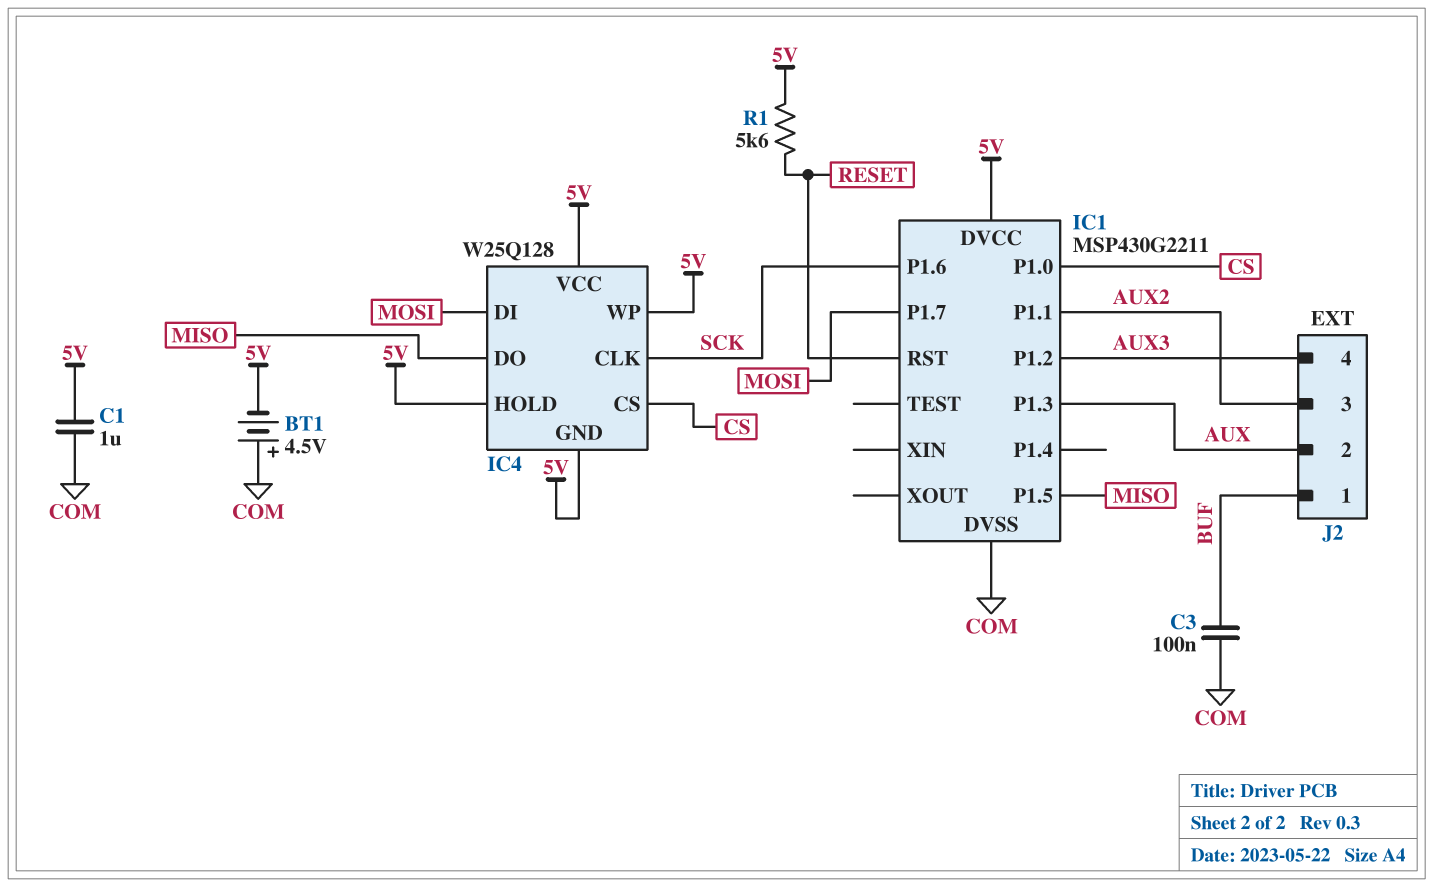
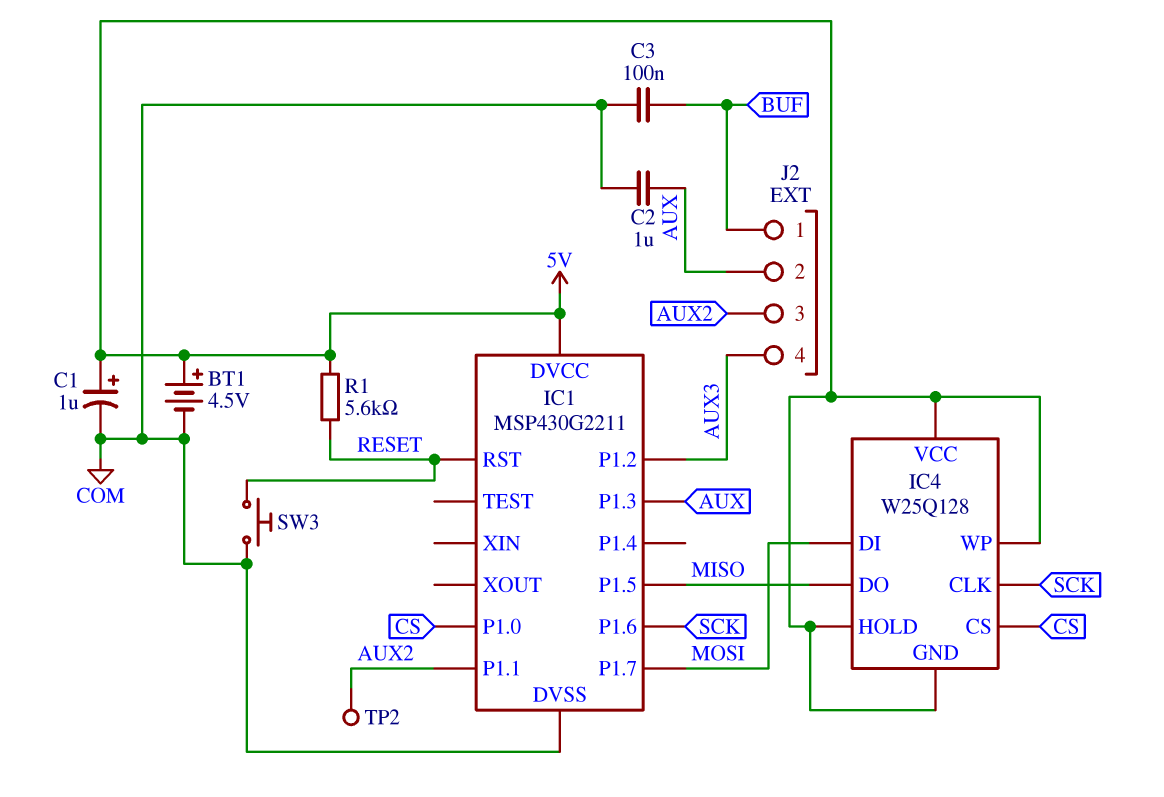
BT1: 4.5V (plus COM, minus 5V) -> 4.5V (plus 5V, minus COM)
C1: 1uF (5V, COM) -> 1uF (plus 5V, minus COM)
C2: none -> 1uF (AUX, COM)
SW3: none -> button (COM, RESET)
TP2: none -> test point (AUX2)

